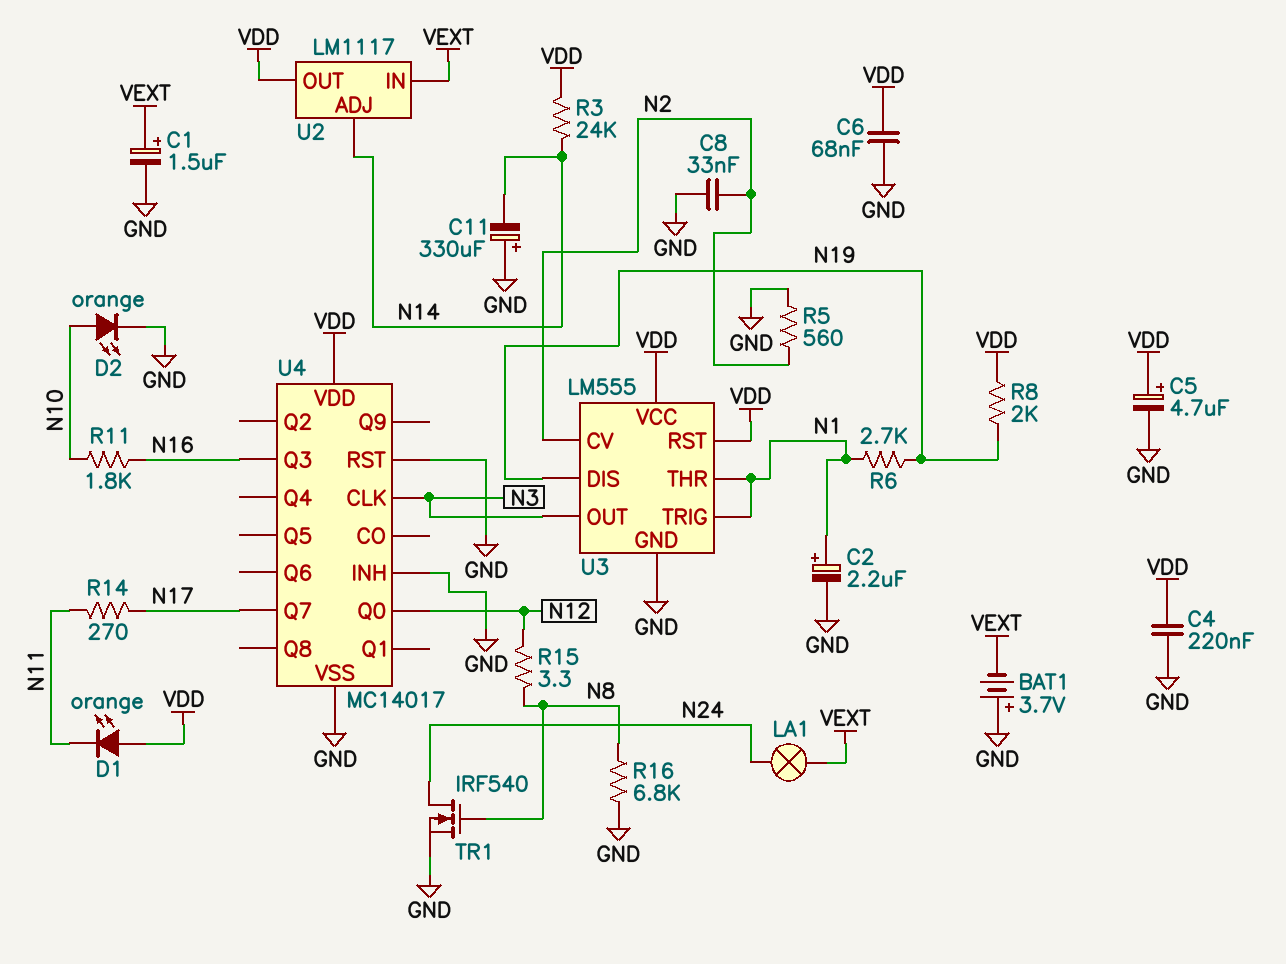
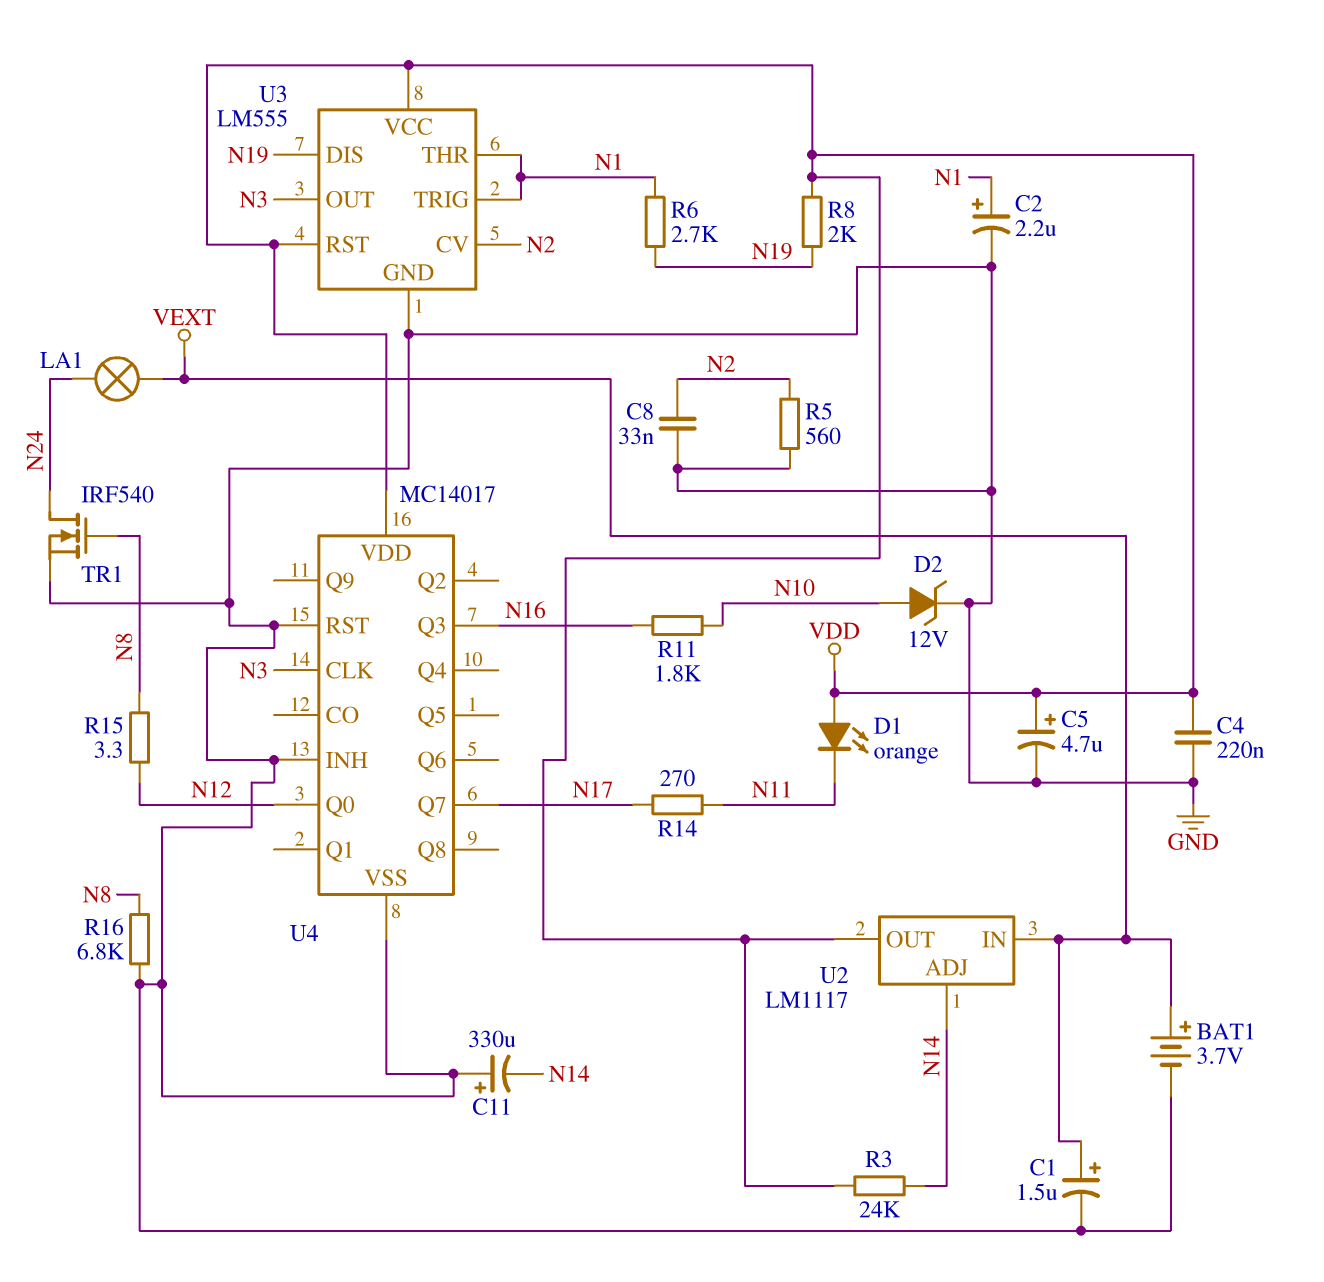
BAT1: 3.7V (plus GND, minus VEXT) -> 3.7V (plus VEXT, minus GND)
C6: 68nF (GND, VDD) -> none
D2: LED orange (A N10, K GND) -> zener 12V (A N10, K GND)

